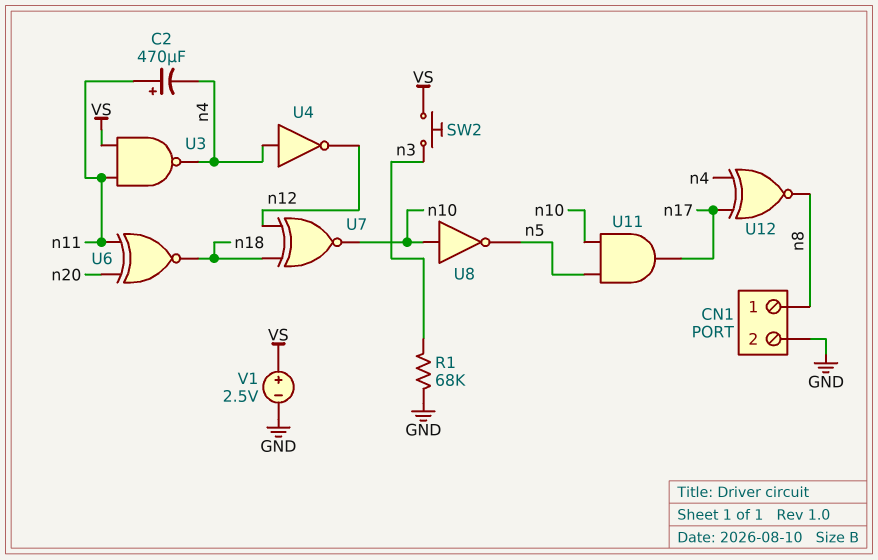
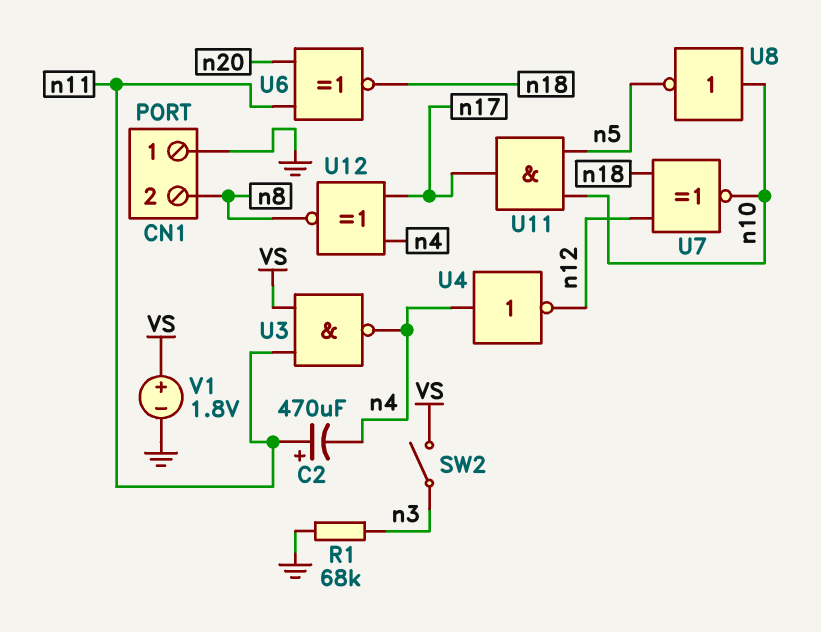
CN1 pin 1: n8 -> GND
CN1 pin 2: GND -> n8
SW2: button (VS, n3) -> switch (VS, n3)
V1: 2.5V (plus VS, minus GND) -> 1.8V (plus VS, minus GND)

